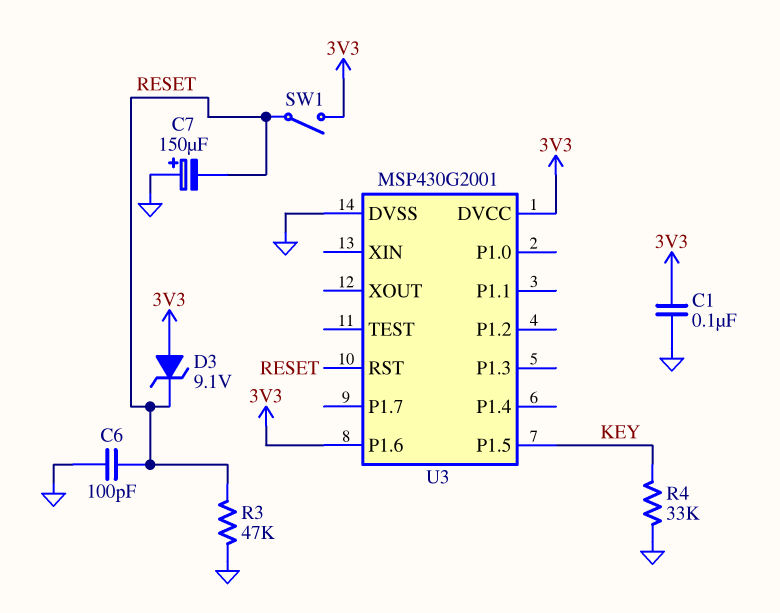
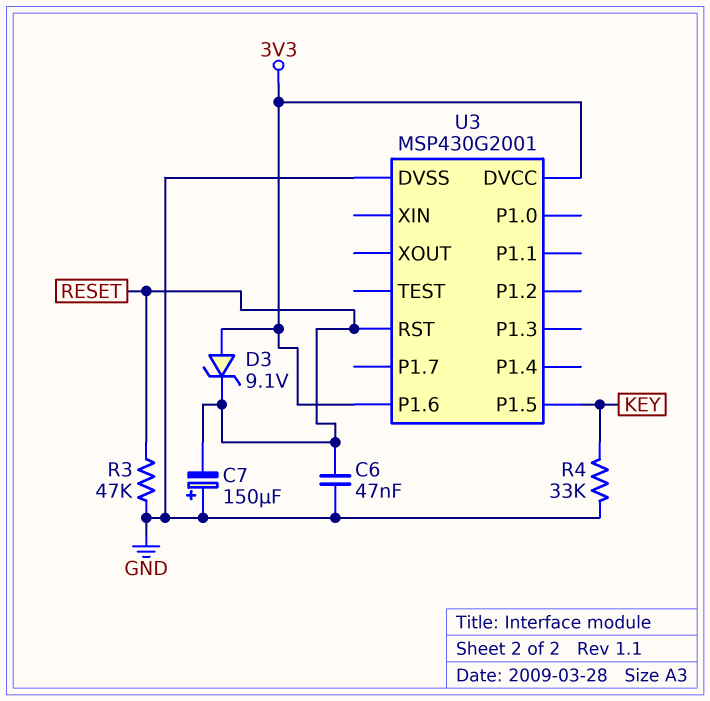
C1: 100nF (3V3, GND) -> none
C6: 100pF (GND, RESET) -> 47nF (GND, RESET)
SW1: switch (3V3, RESET) -> none

